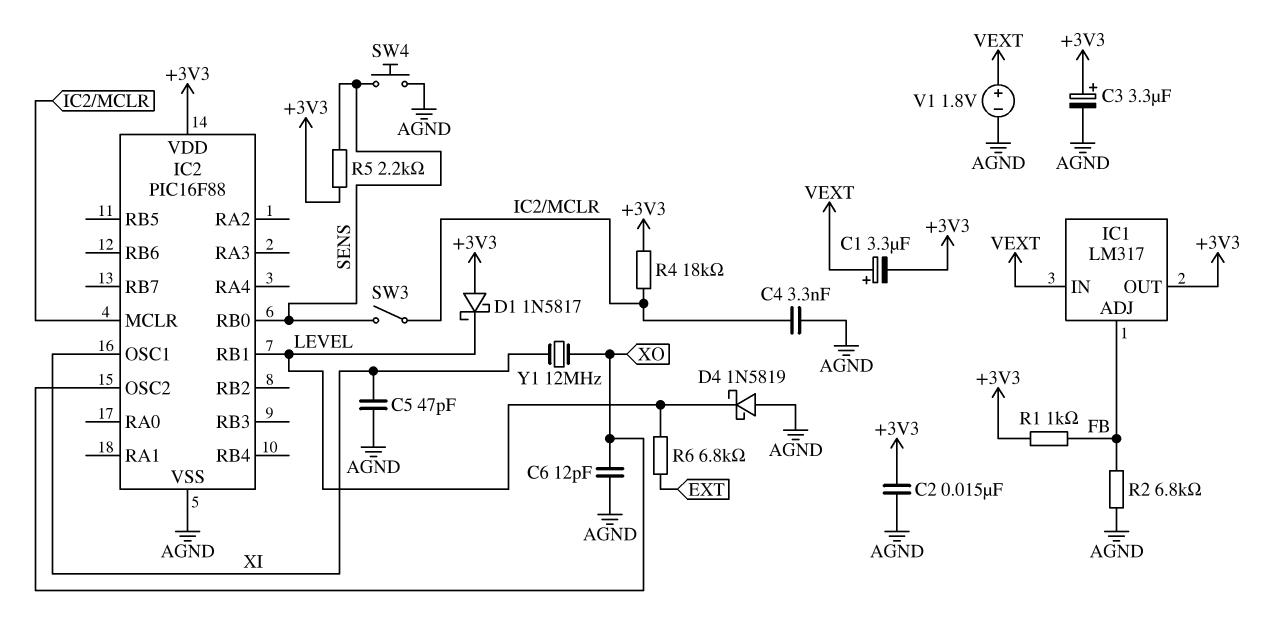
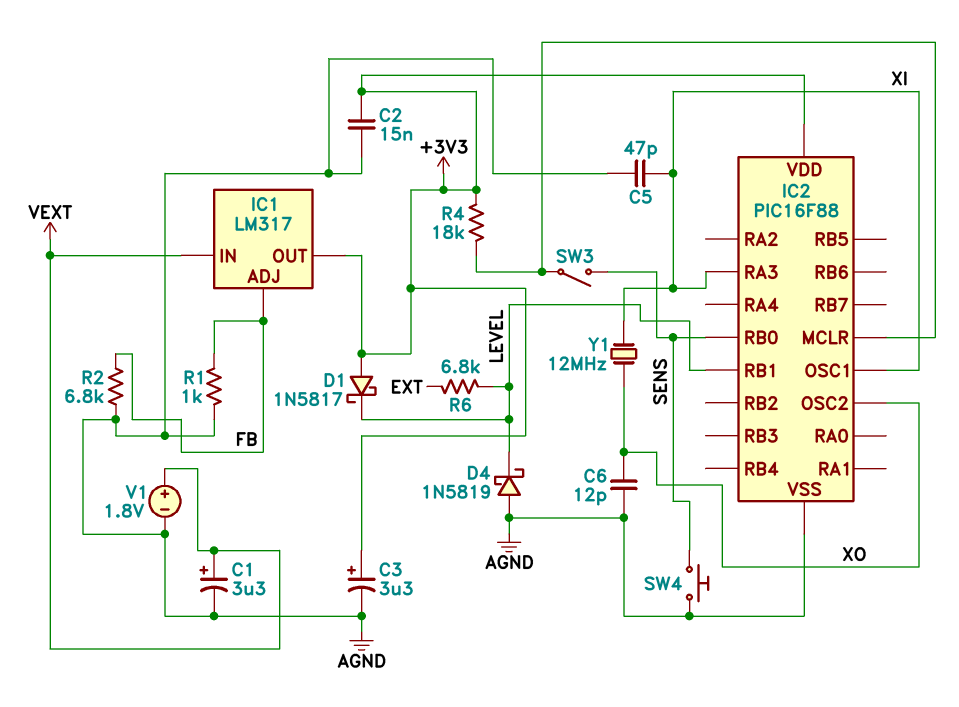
C1: 3.3uF (plus VEXT, minus +3V3) -> 3.3uF (plus VEXT, minus AGND)
C4: 3.3nF (AGND, IC2/MCLR) -> none
IC2 pin RA3: none -> XI
R1: 1k (+3V3, FB) -> 1k (AGND, FB)
R5: 2.2k (+3V3, SENS) -> none

